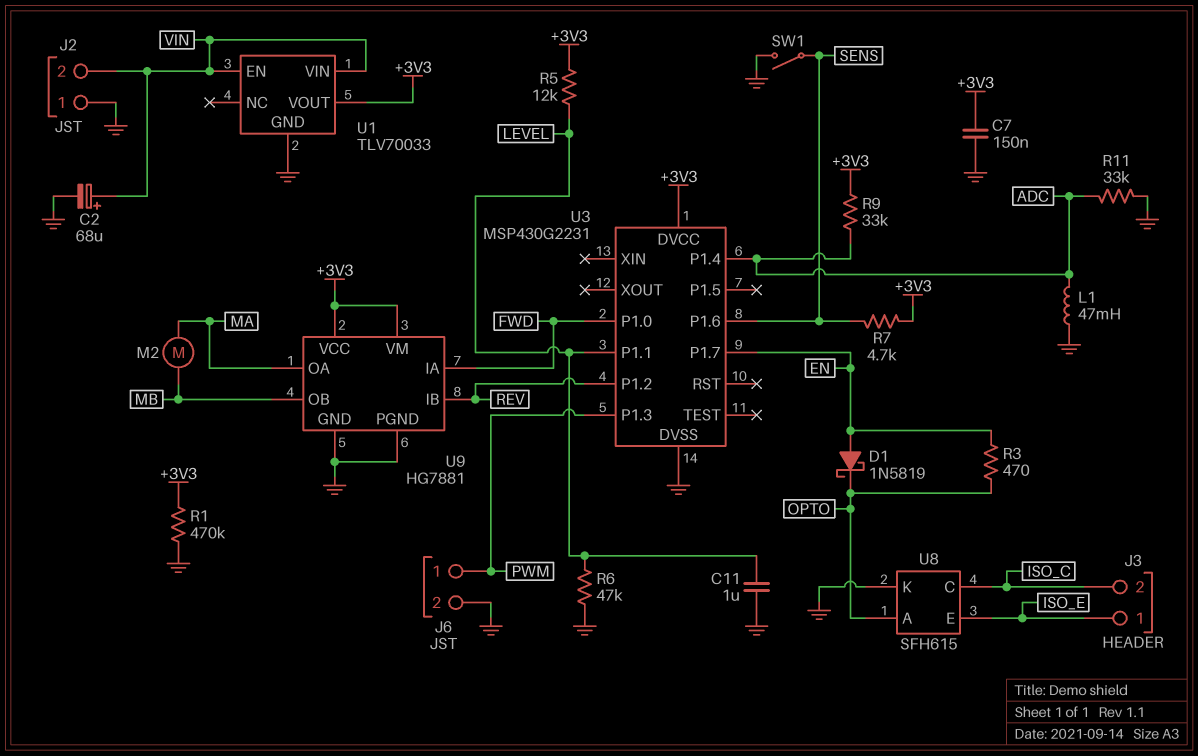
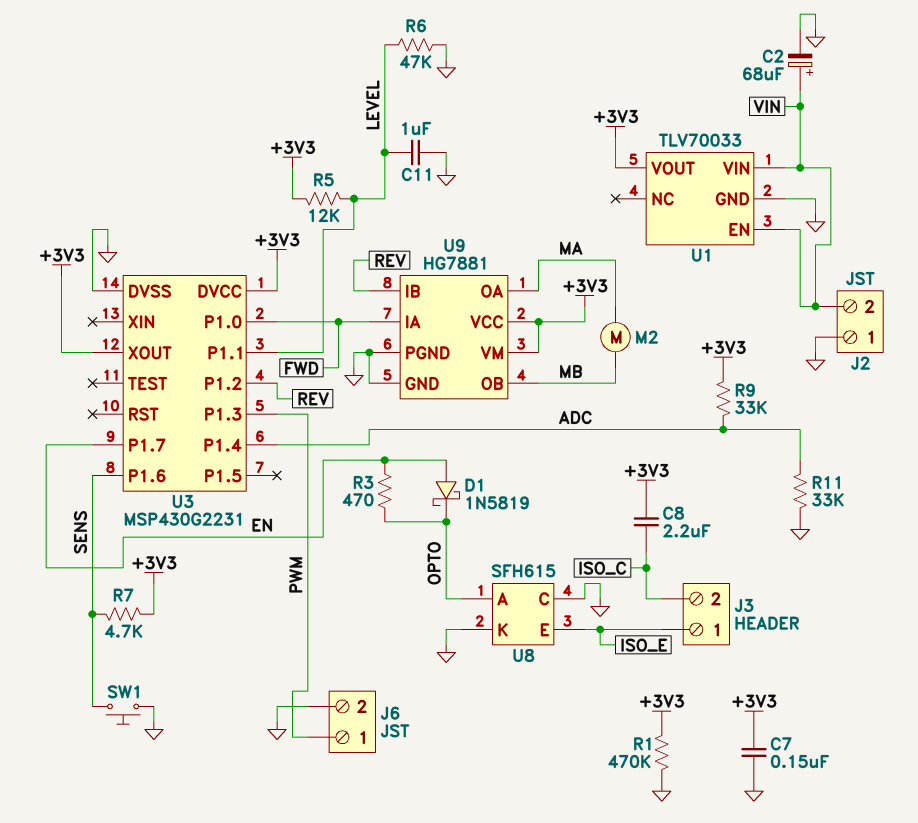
C8: none -> 2.2uF (+3V3, ISO_C)
L1: 47mH (ADC, GND) -> none
SW1: switch (GND, SENS) -> button (GND, SENS)
U3 pin XOUT: none -> +3V3
U8 pin C: ISO_C -> GND

